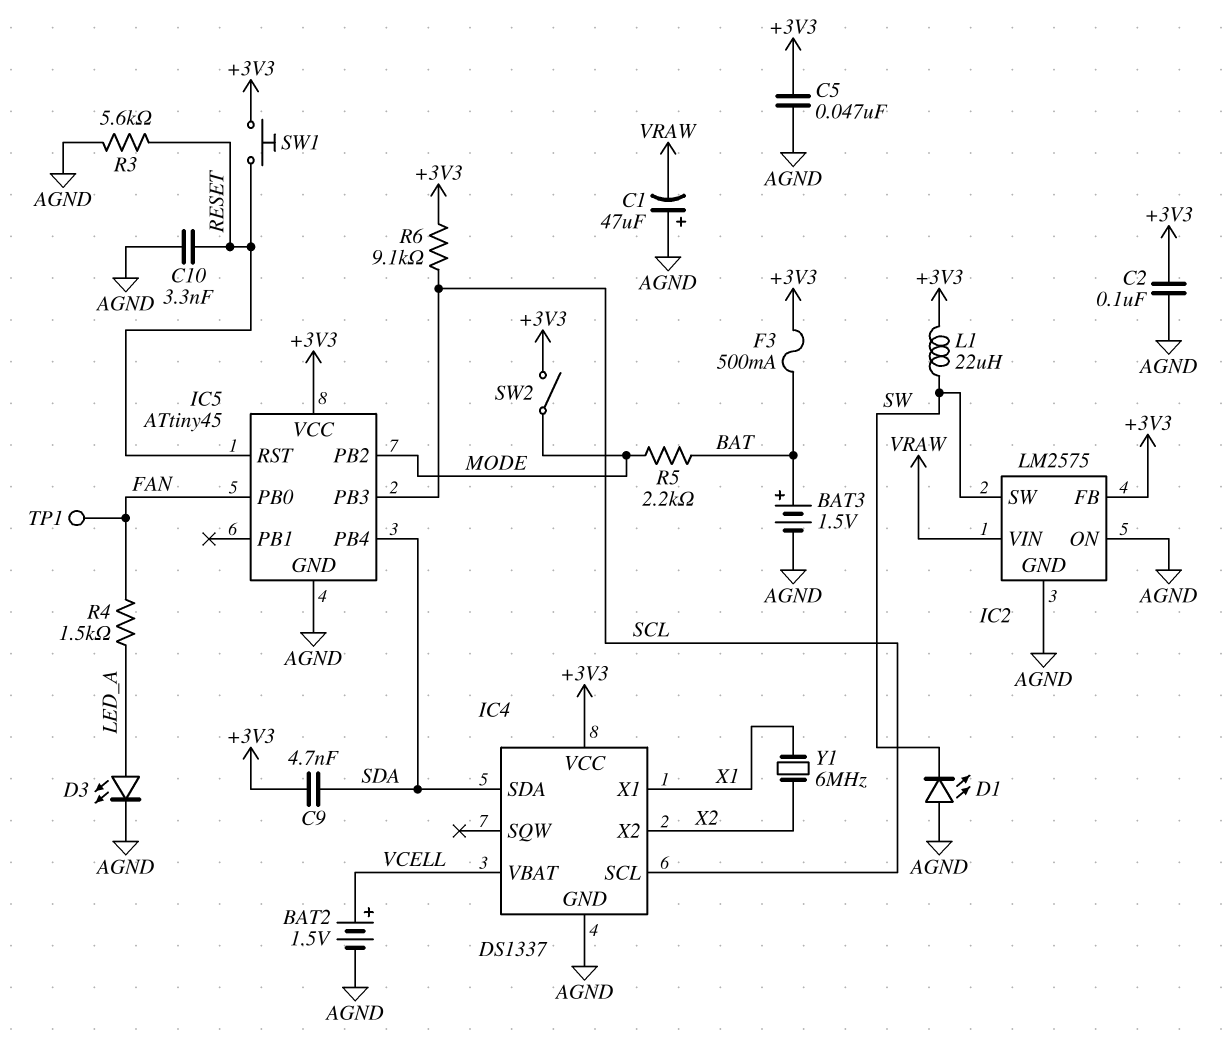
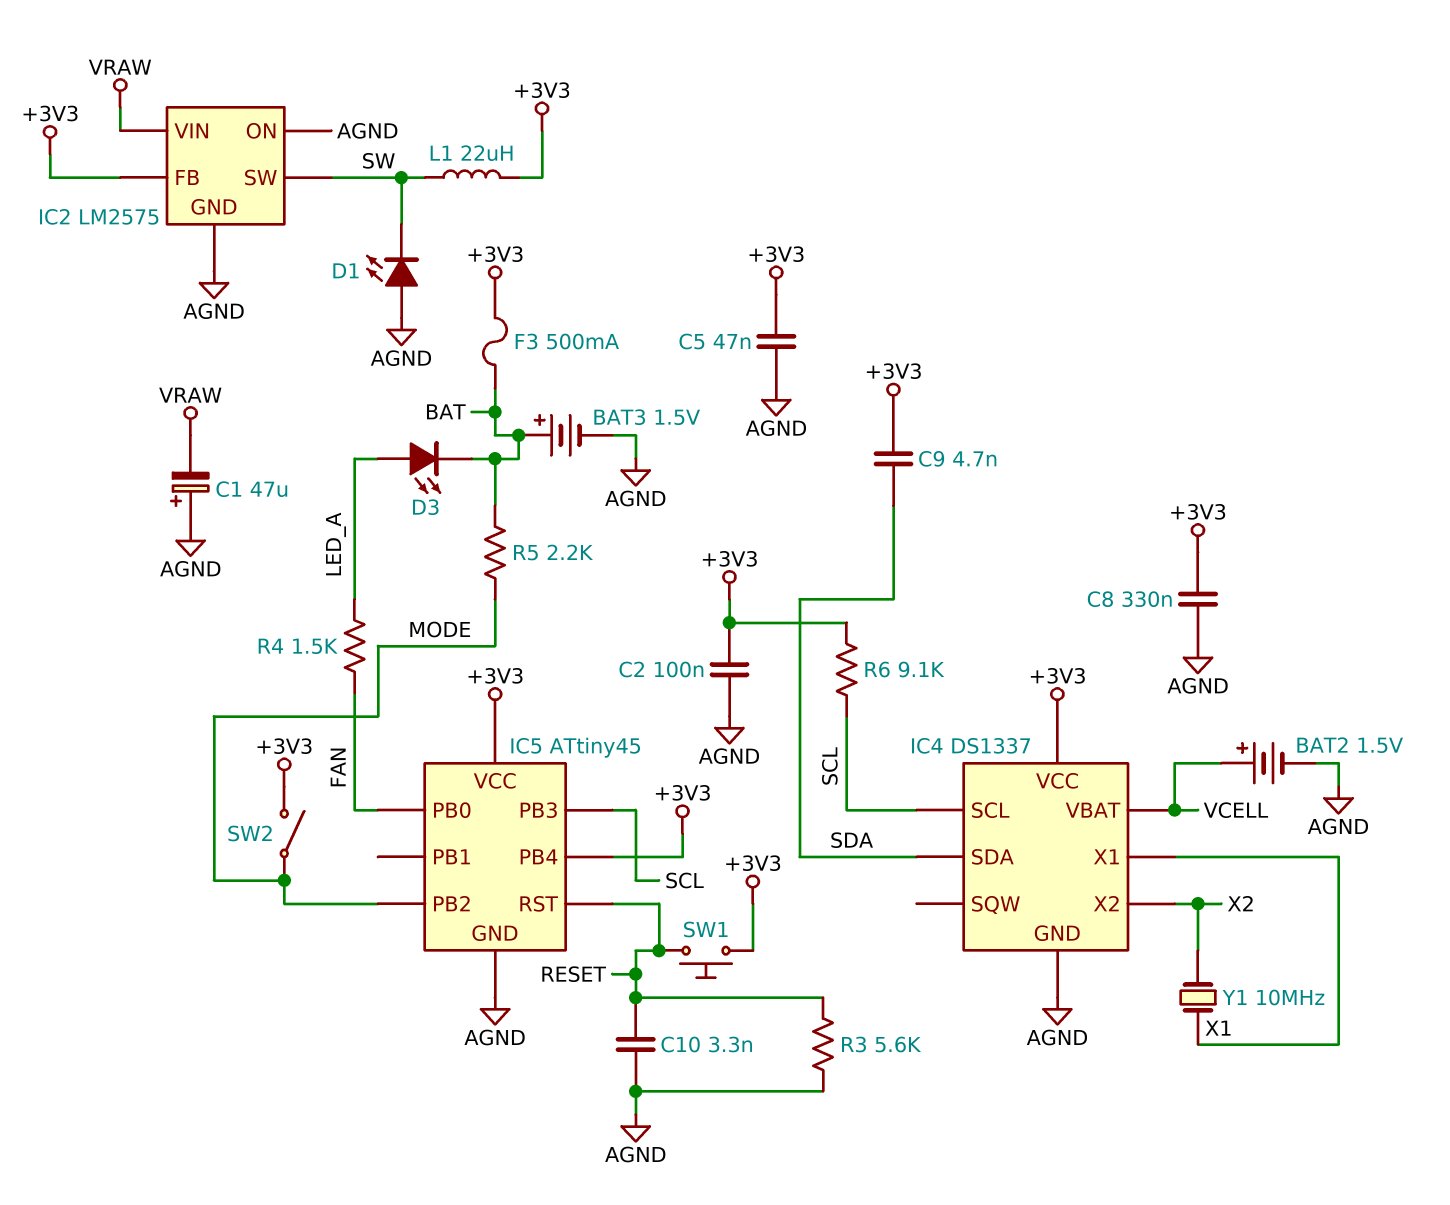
C8: none -> 330nF (+3V3, AGND)
D3: LED (A LED_A, K AGND) -> LED (A LED_A, K BAT)
IC5 pin PB4: SDA -> +3V3
TP1: test point (FAN) -> none
Y1: 6MHz (X1, X2) -> 10MHz (X1, X2)

